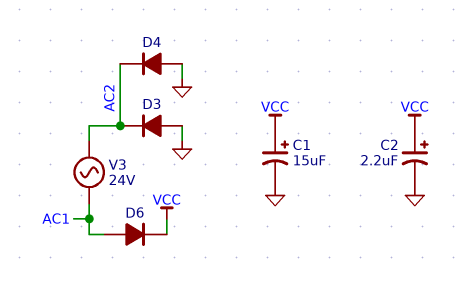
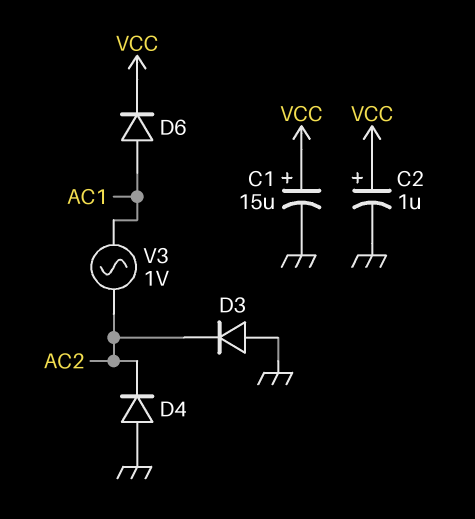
C2: 2.2uF (plus VCC, minus GND) -> 1uF (plus VCC, minus GND)
V3: AC 24V (AC1, AC2) -> AC 1V (AC1, AC2)

